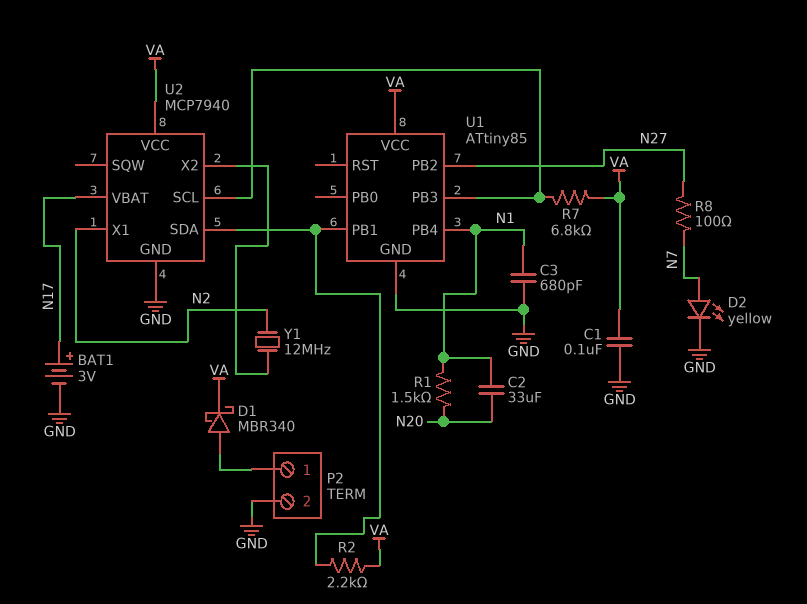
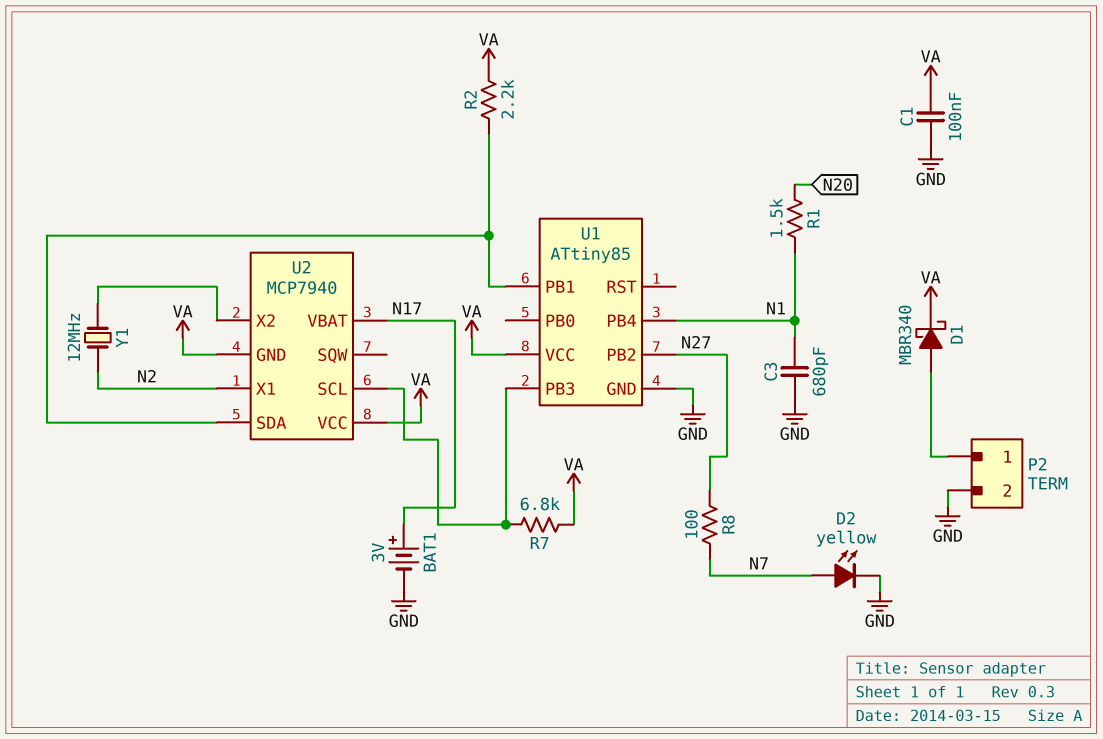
C2: 33uF (N1, N20) -> none
U2 pin GND: GND -> VA

